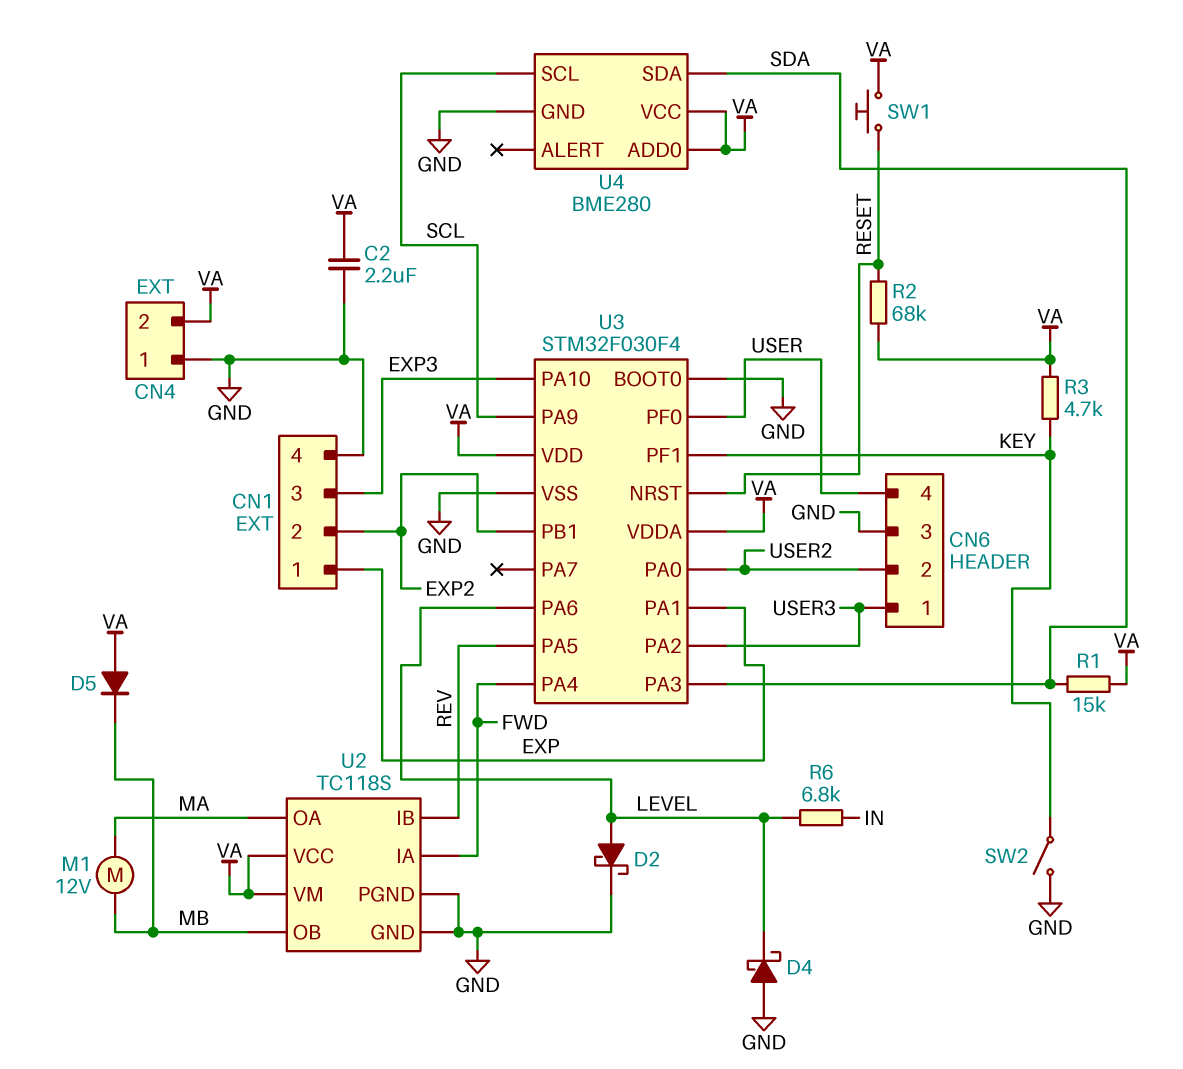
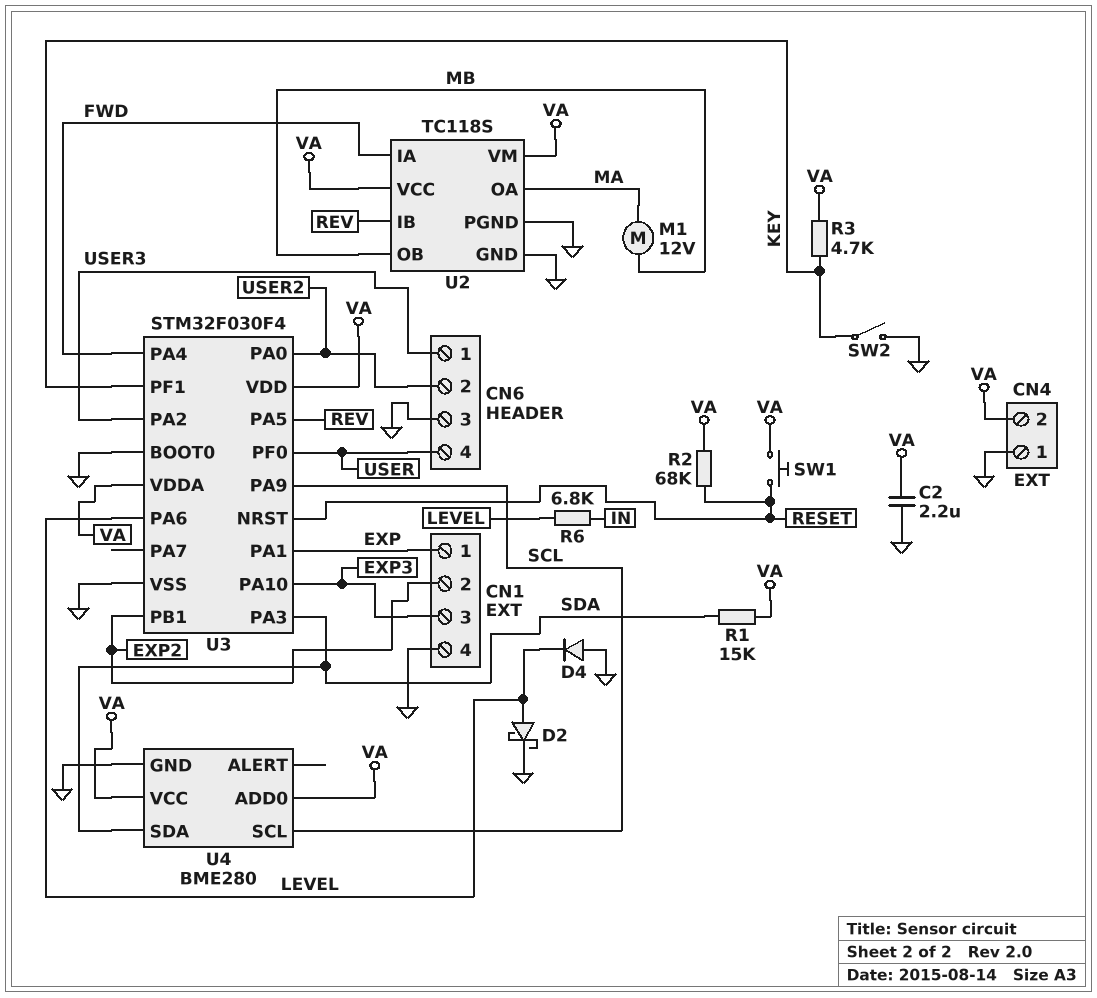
D4: schottky (A GND, K LEVEL) -> diode (A GND, K LEVEL)
D5: diode (A VA, K MB) -> none

